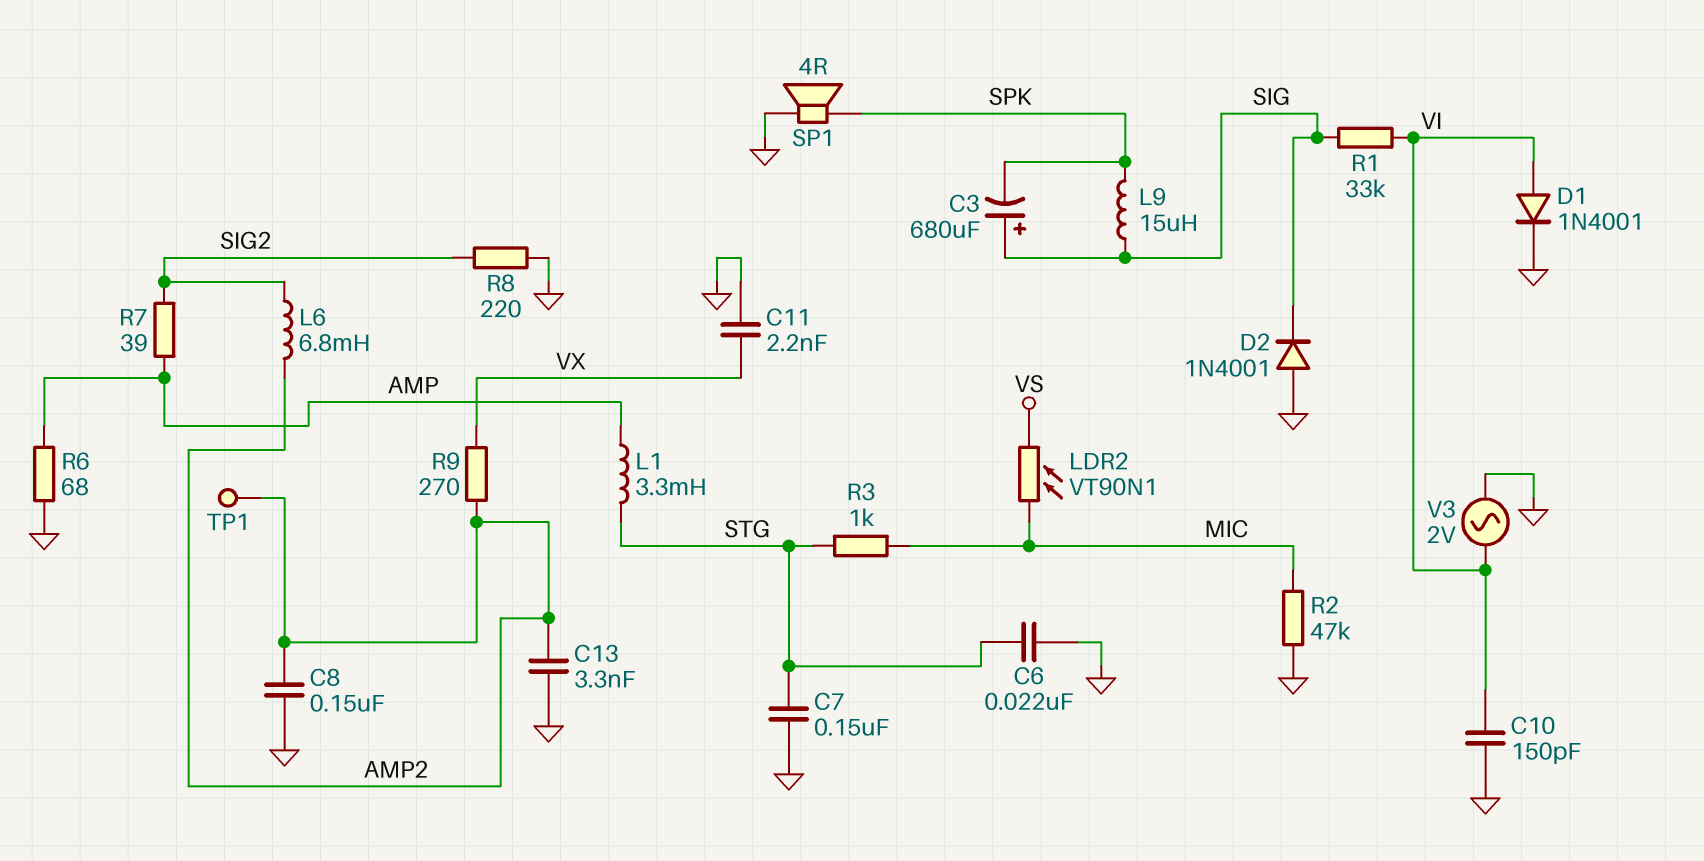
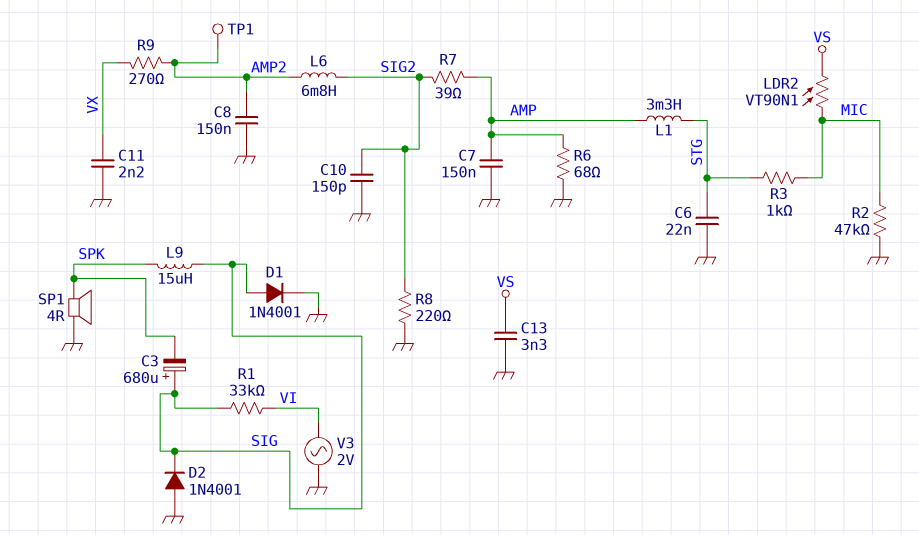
C7: 150nF (GND, STG) -> 150nF (AMP, GND)
C10: 150pF (GND, VI) -> 150pF (GND, SIG2)
C13: 3.3nF (AMP2, GND) -> 3.3nF (GND, VS)
D1: diode 1N4001 (A VI, K GND) -> diode 1N4001 (A SIG, K GND)

